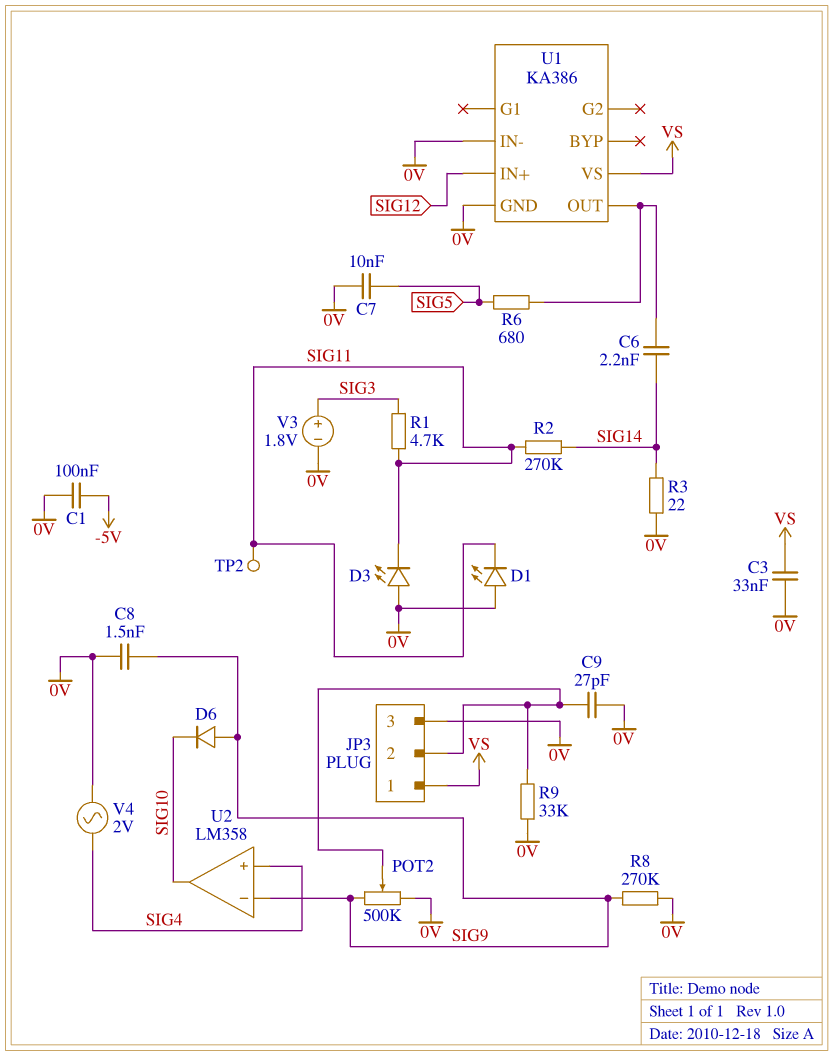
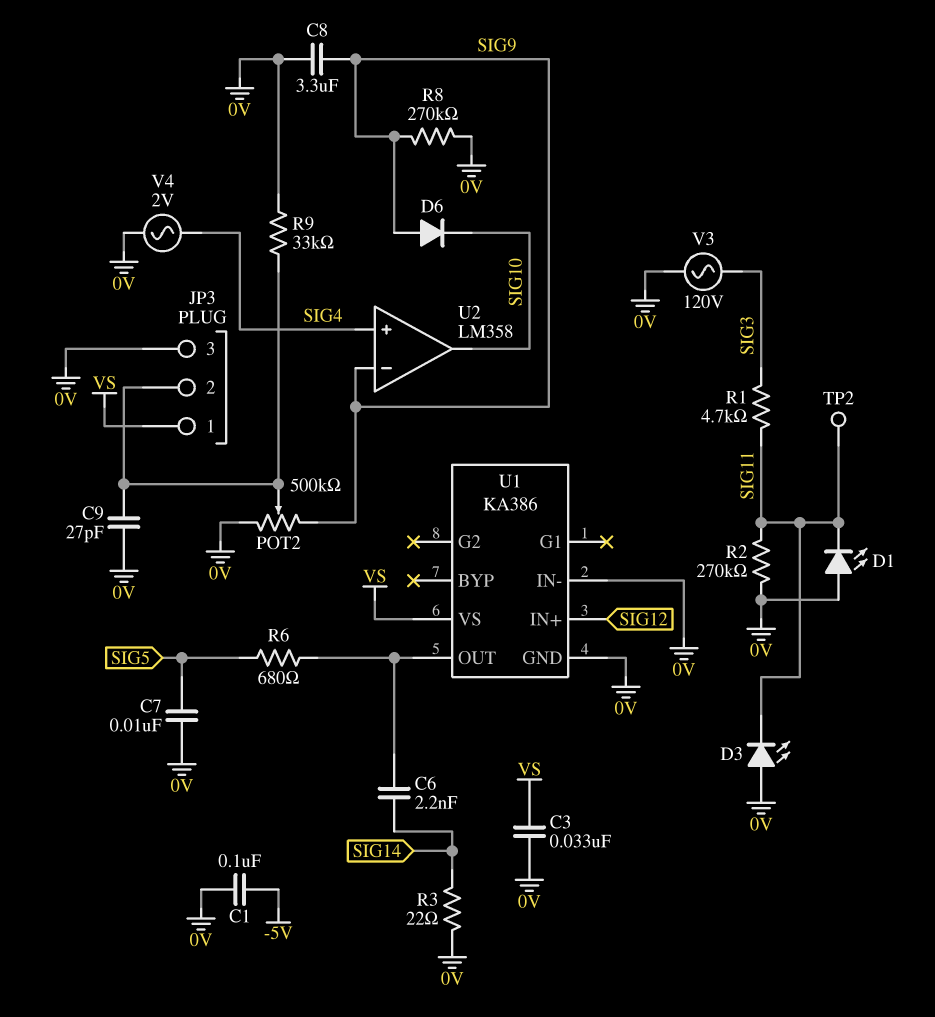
C8: 1.5nF (0V, SIG9) -> 3.3uF (0V, SIG9)
R2: 270k (SIG11, SIG14) -> 270k (0V, SIG11)
V3: 1.8V (plus SIG3, minus 0V) -> AC 120V (0V, SIG3)

